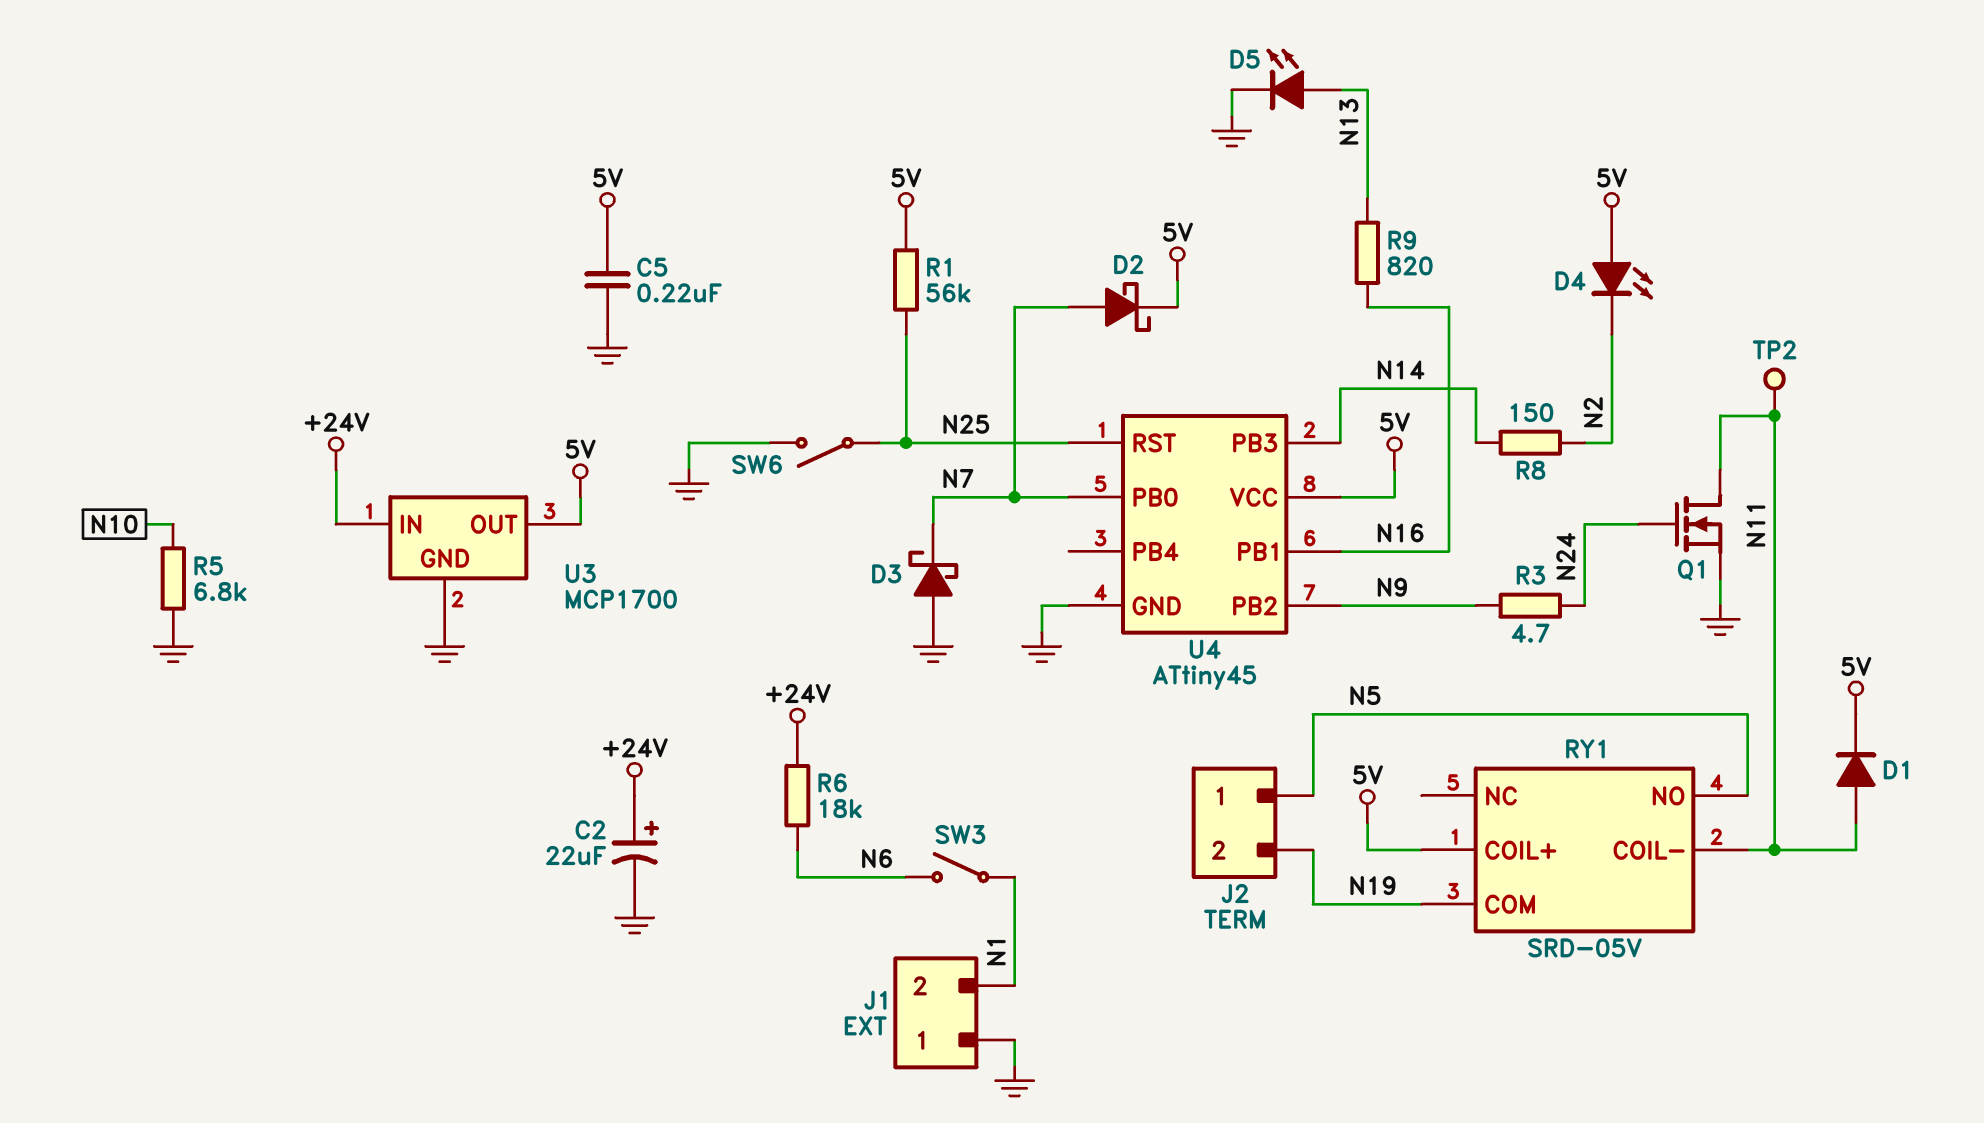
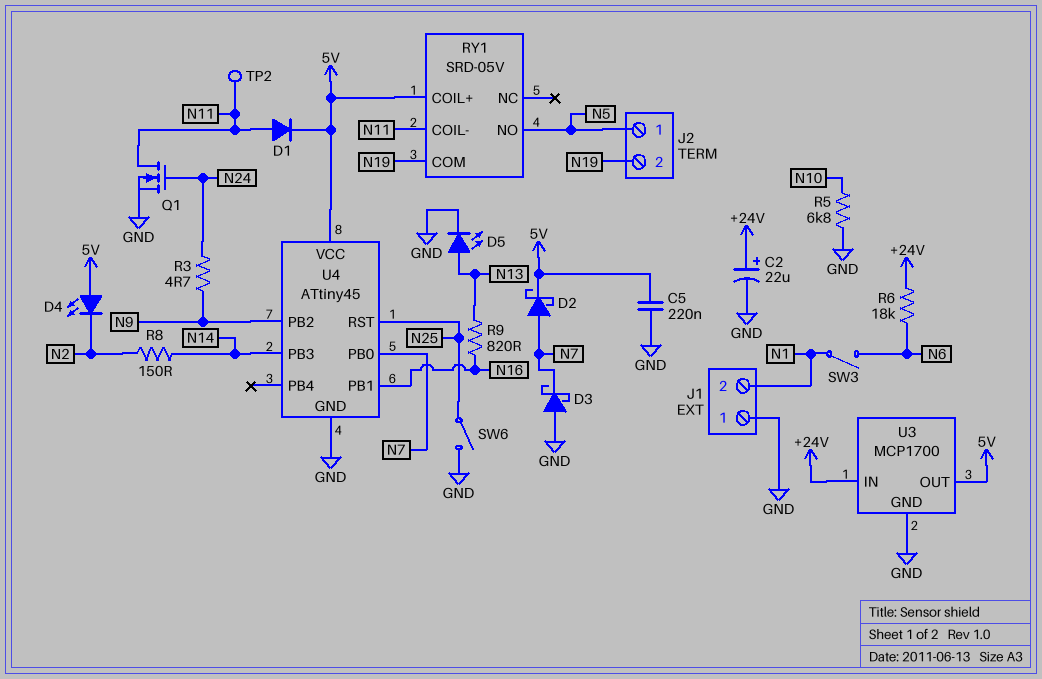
R1: 56k (5V, N25) -> none

